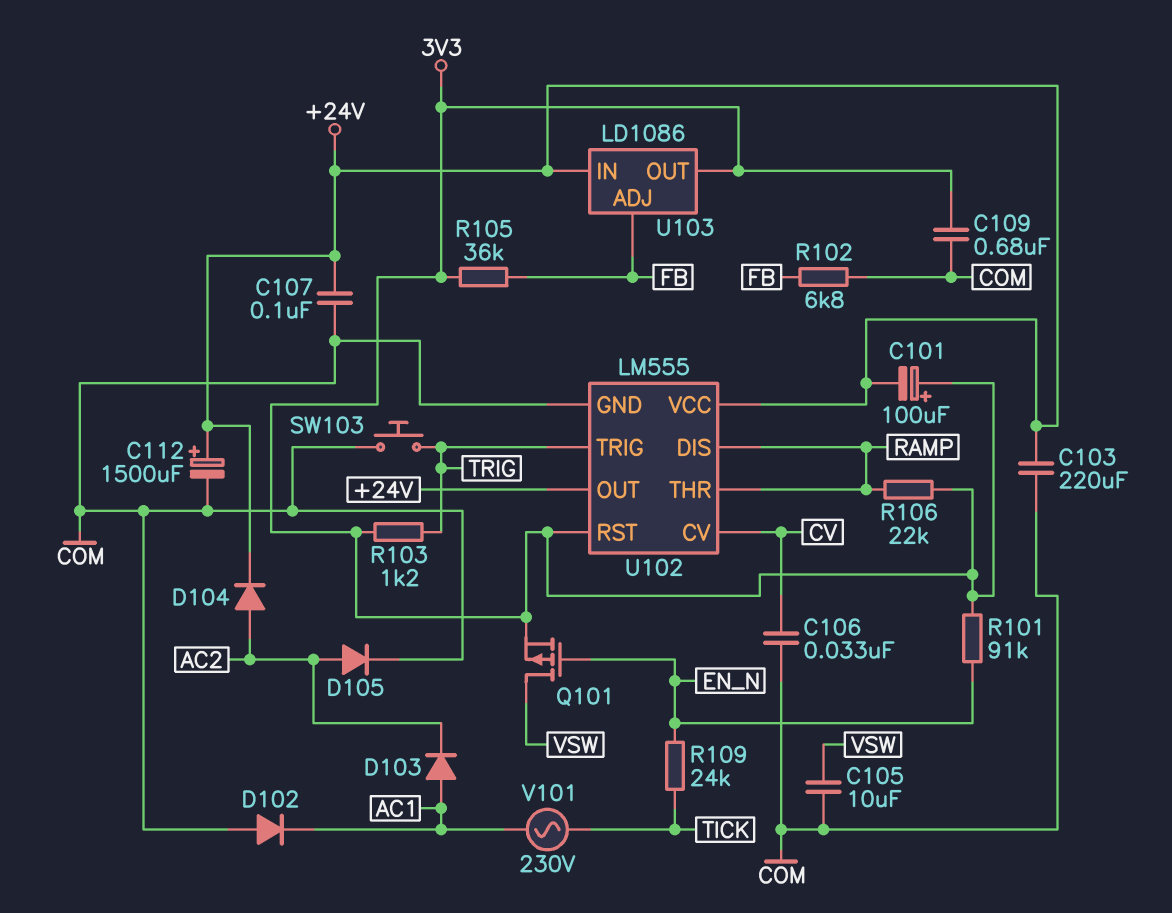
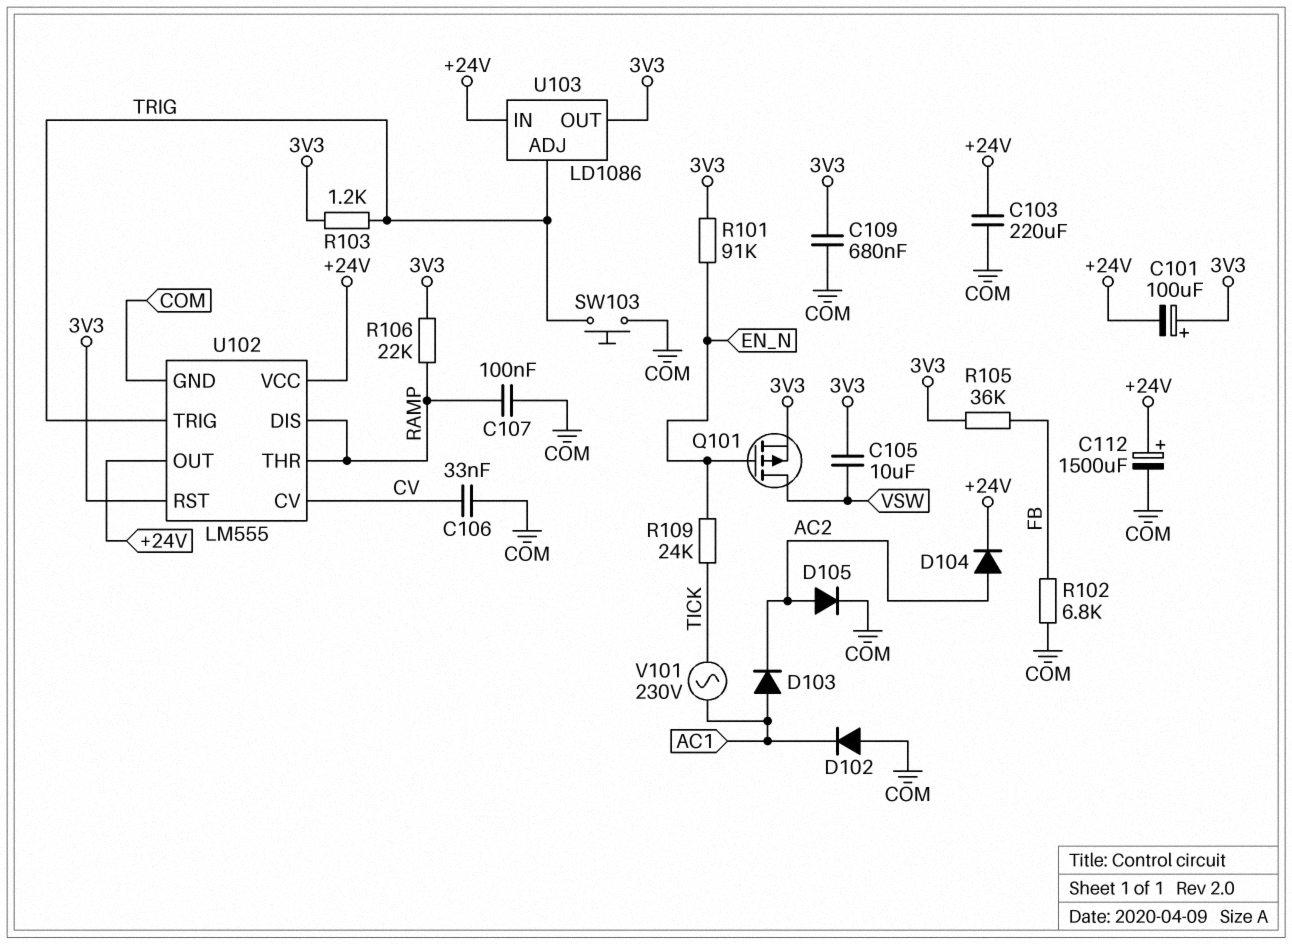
C105: 10uF (COM, VSW) -> 10uF (3V3, VSW)
C107: 100nF (+24V, COM) -> 100nF (COM, RAMP)
U103 pin ADJ: FB -> TRIG

